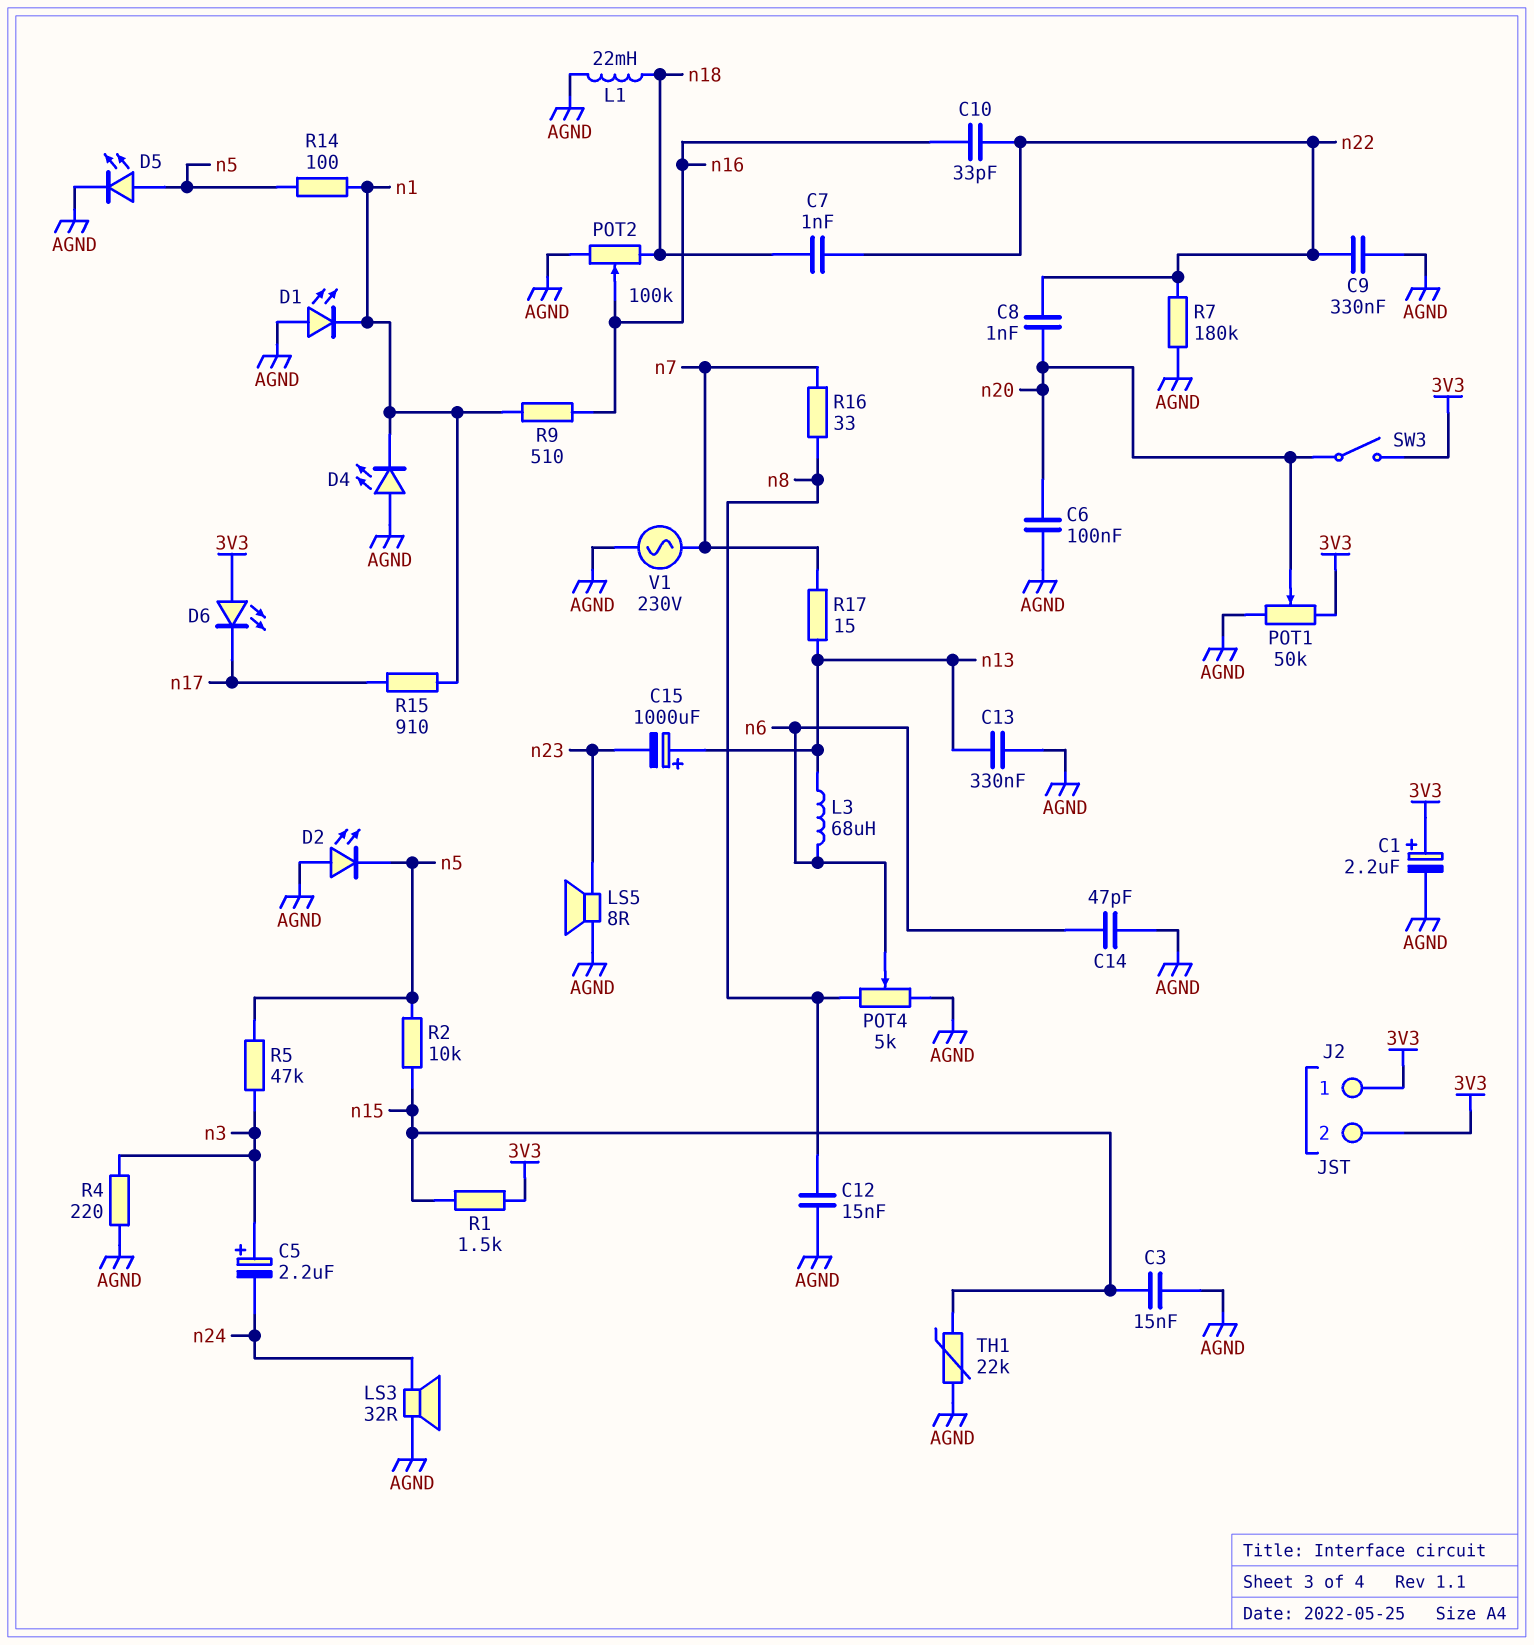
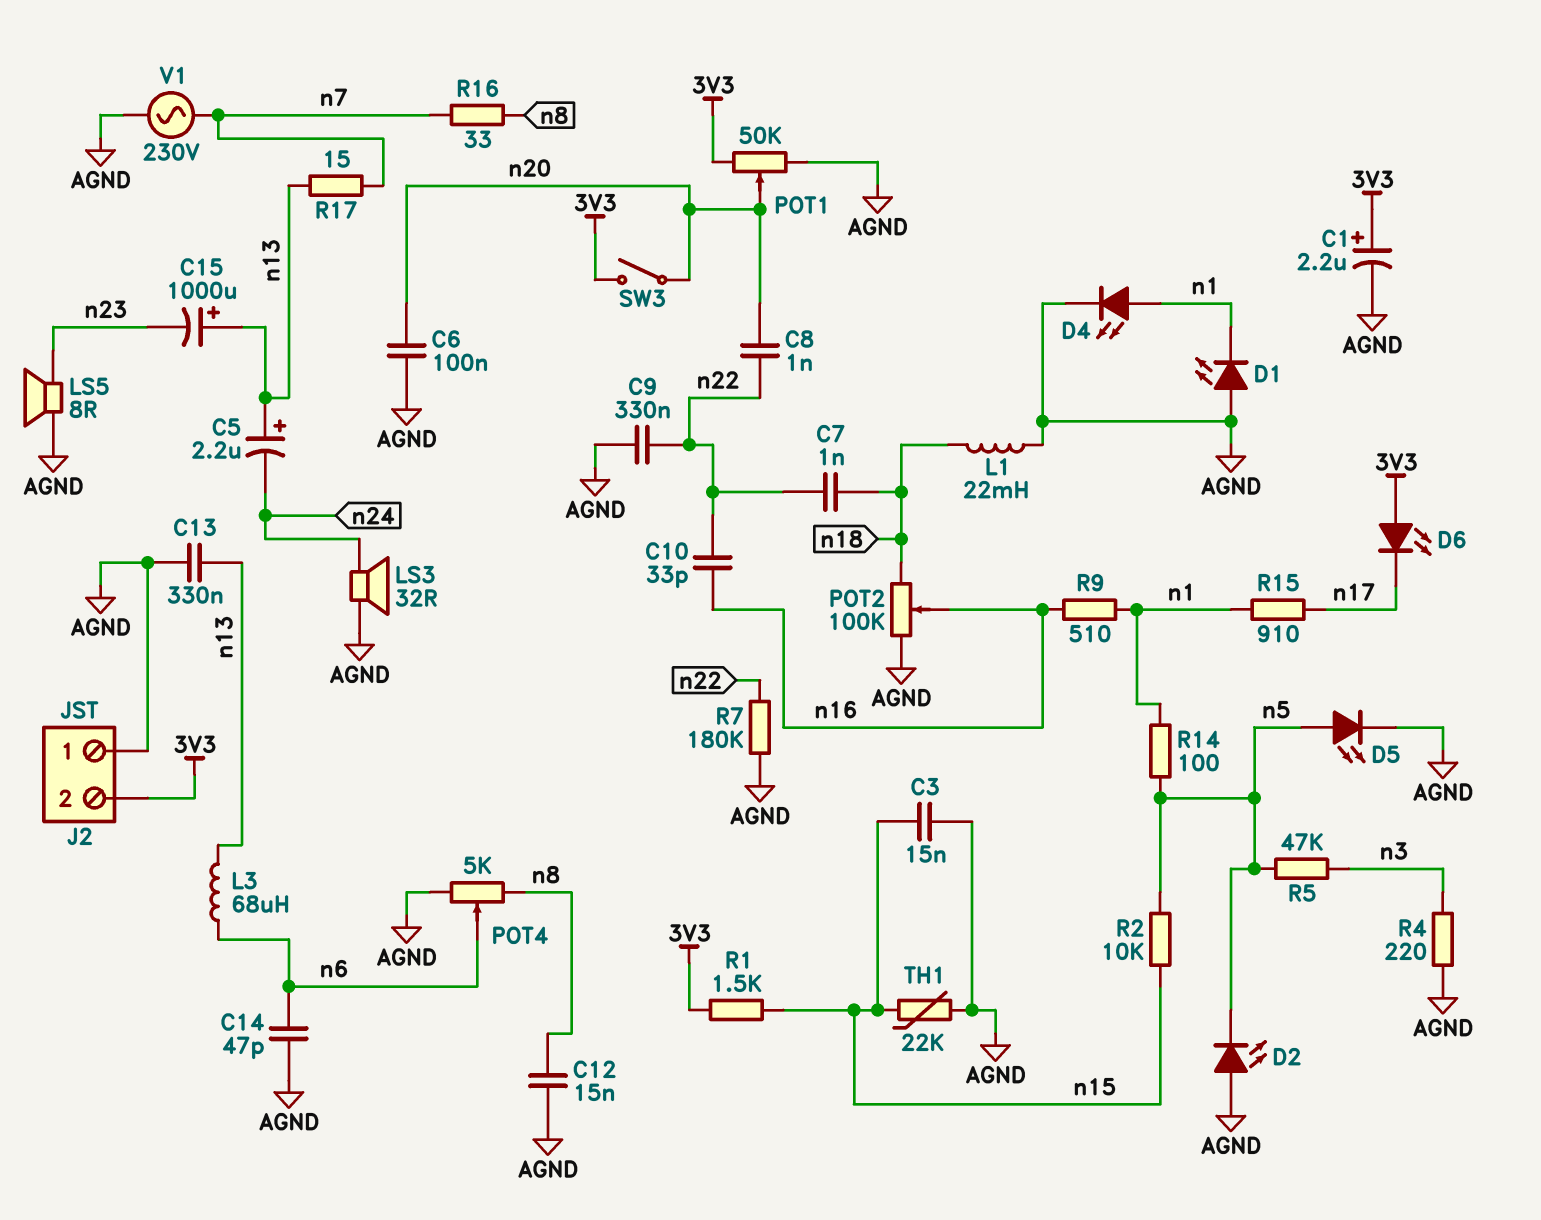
C5: 2.2uF (plus n3, minus n24) -> 2.2uF (plus n13, minus n24)
D4: LED (A AGND, K n1) -> LED (A n1, K AGND)
J2 pin 1: 3V3 -> AGND

